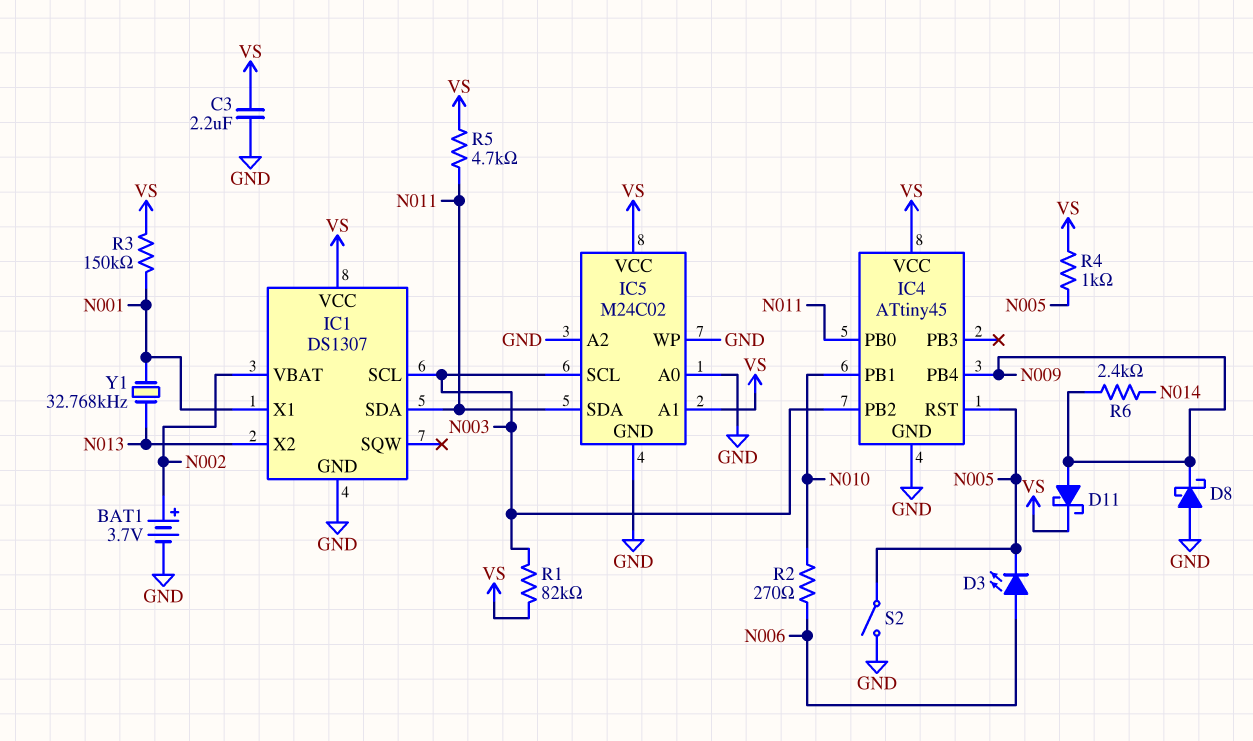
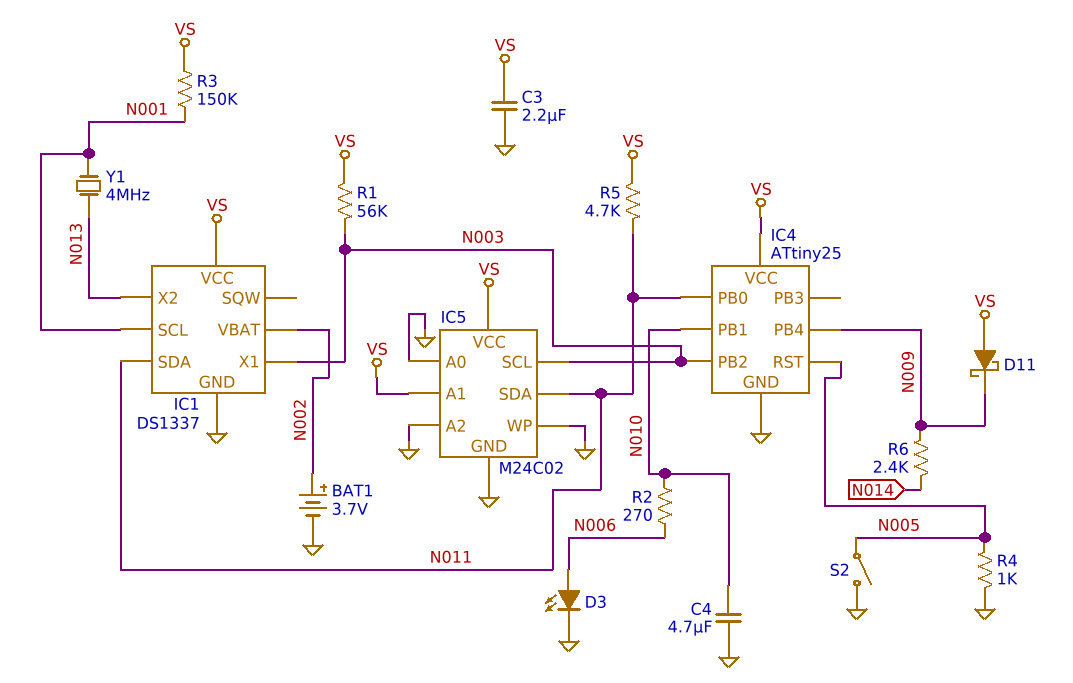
C4: none -> 4.7uF (GND, N010)
D3: LED (A N006, K N005) -> LED (A N006, K GND)
D8: schottky (A GND, K N009) -> none
D11: schottky (A N009, K VS) -> schottky (A VS, K N009)
IC1: DS1307 -> DS1337
IC1 pin SCL: N003 -> N001
IC1 pin X1: N001 -> N003
IC4: ATtiny45 -> ATtiny25
R1: 82k (N003, VS) -> 56k (N003, VS)
R4: 1k (N005, VS) -> 1k (GND, N005)
Y1: 32.768kHz (N001, N013) -> 4MHz (N001, N013)

